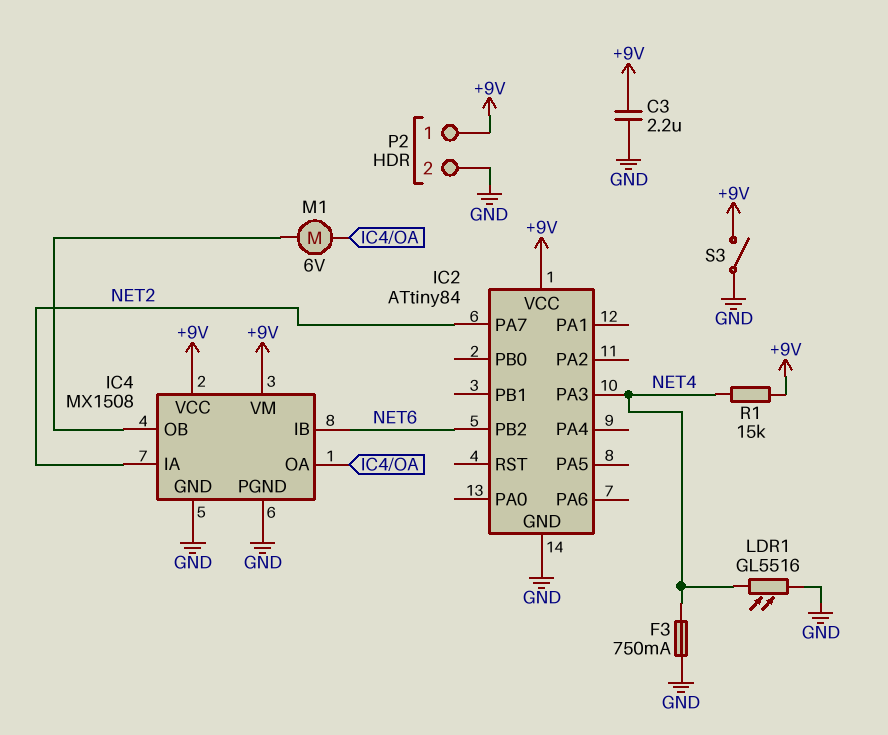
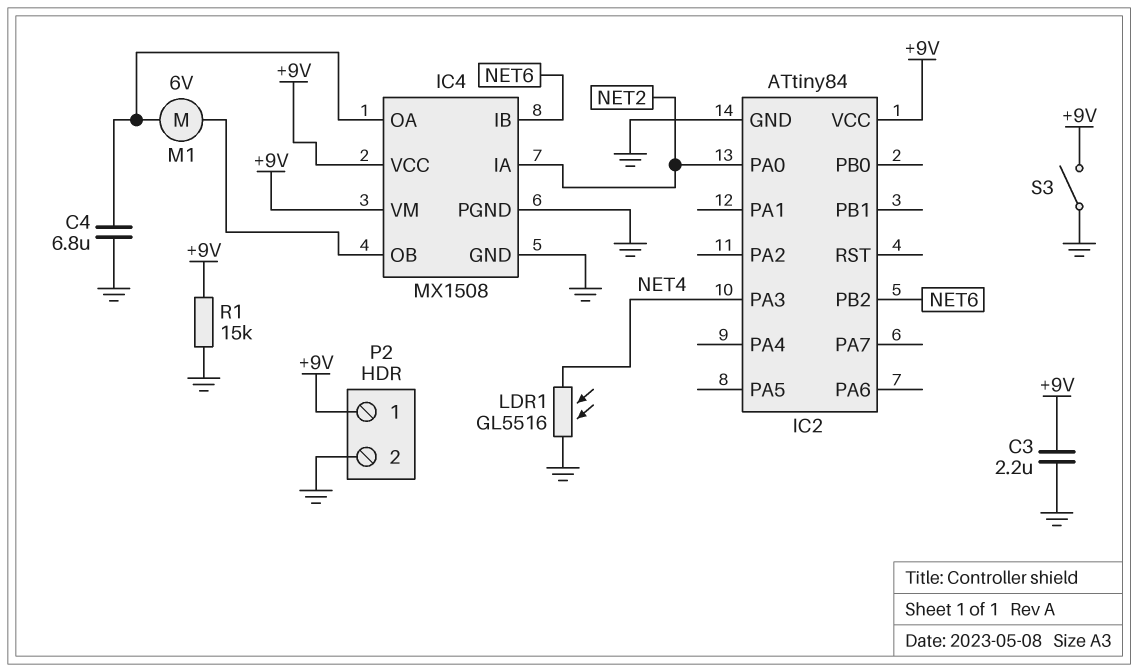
C4: none -> 6.8uF (GND, IC4/OA)
F3: 750mA (GND, NET4) -> none
IC2 pin PA0: none -> NET2
IC2 pin PA7: NET2 -> none
R1: 15k (+9V, NET4) -> 15k (+9V, GND)

